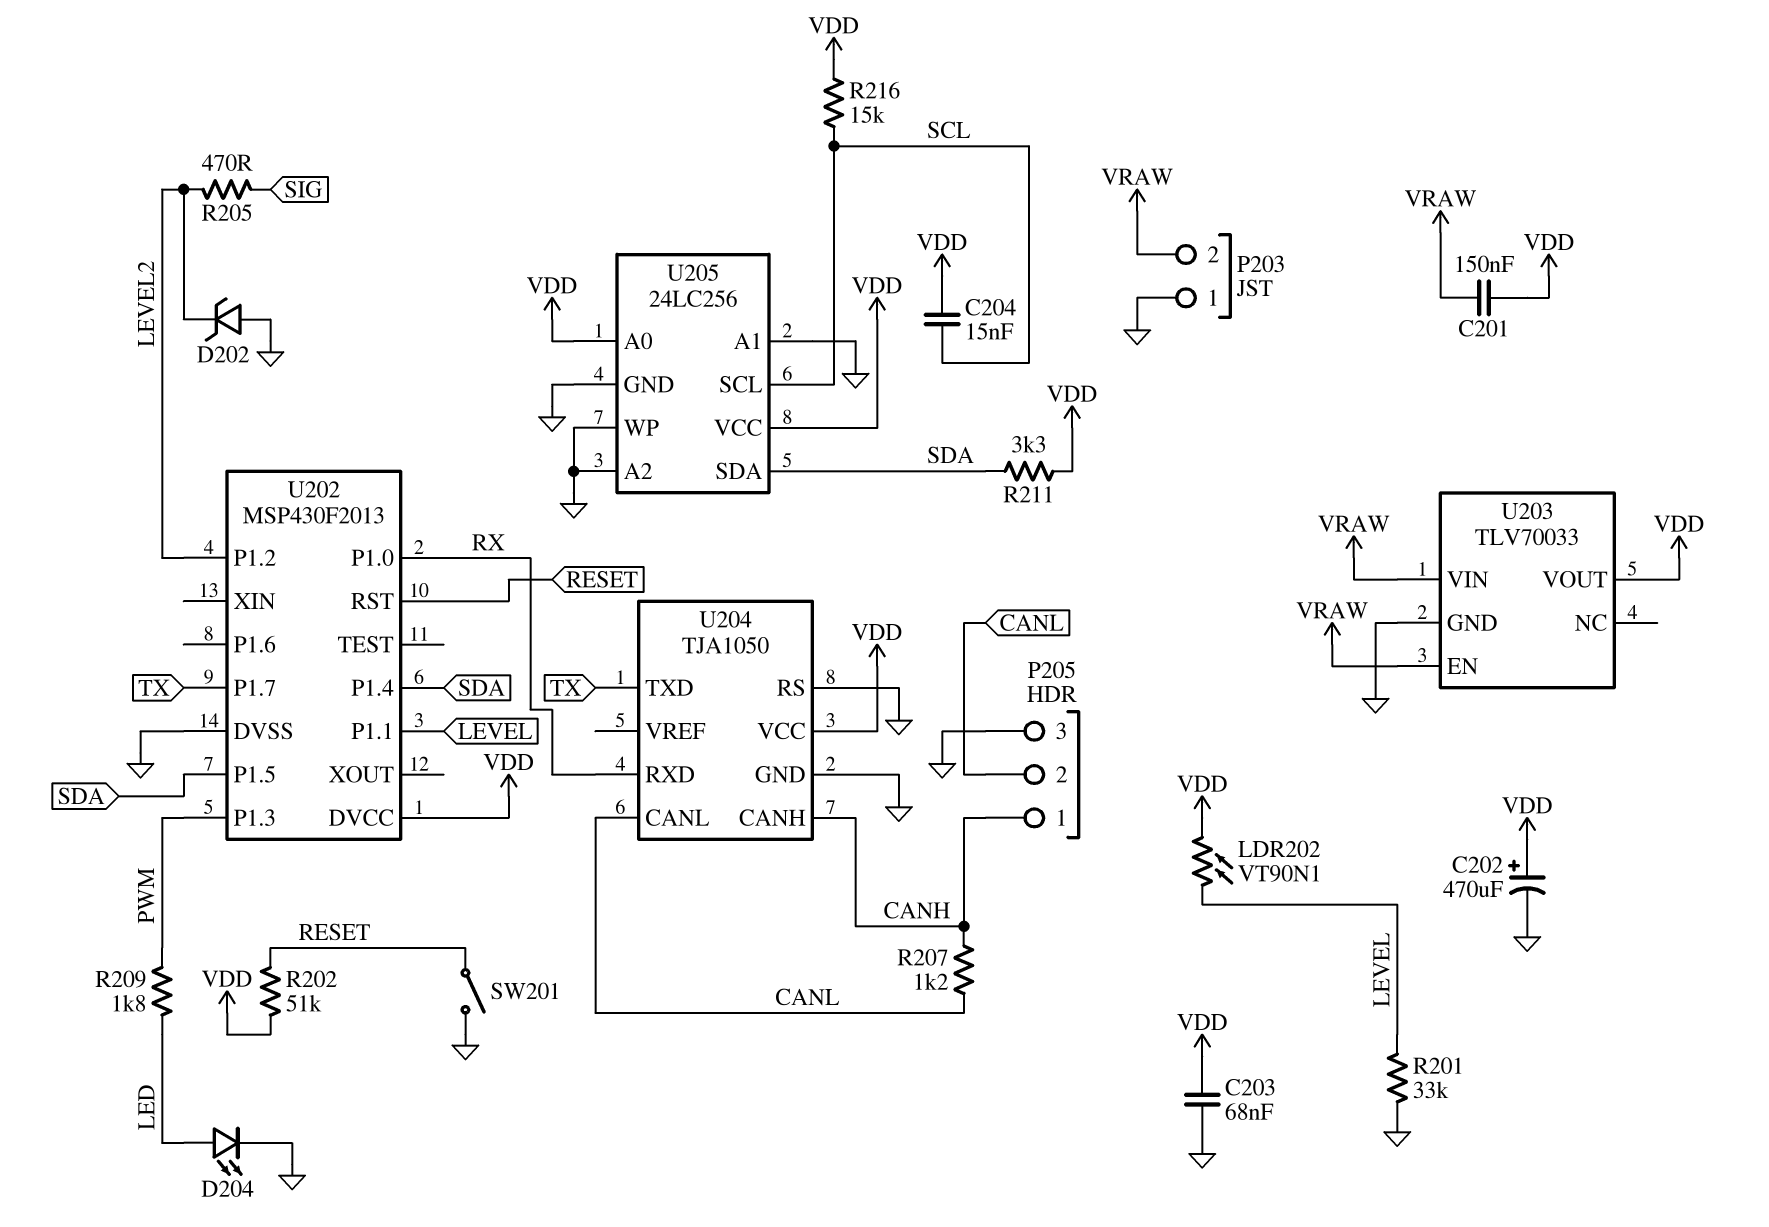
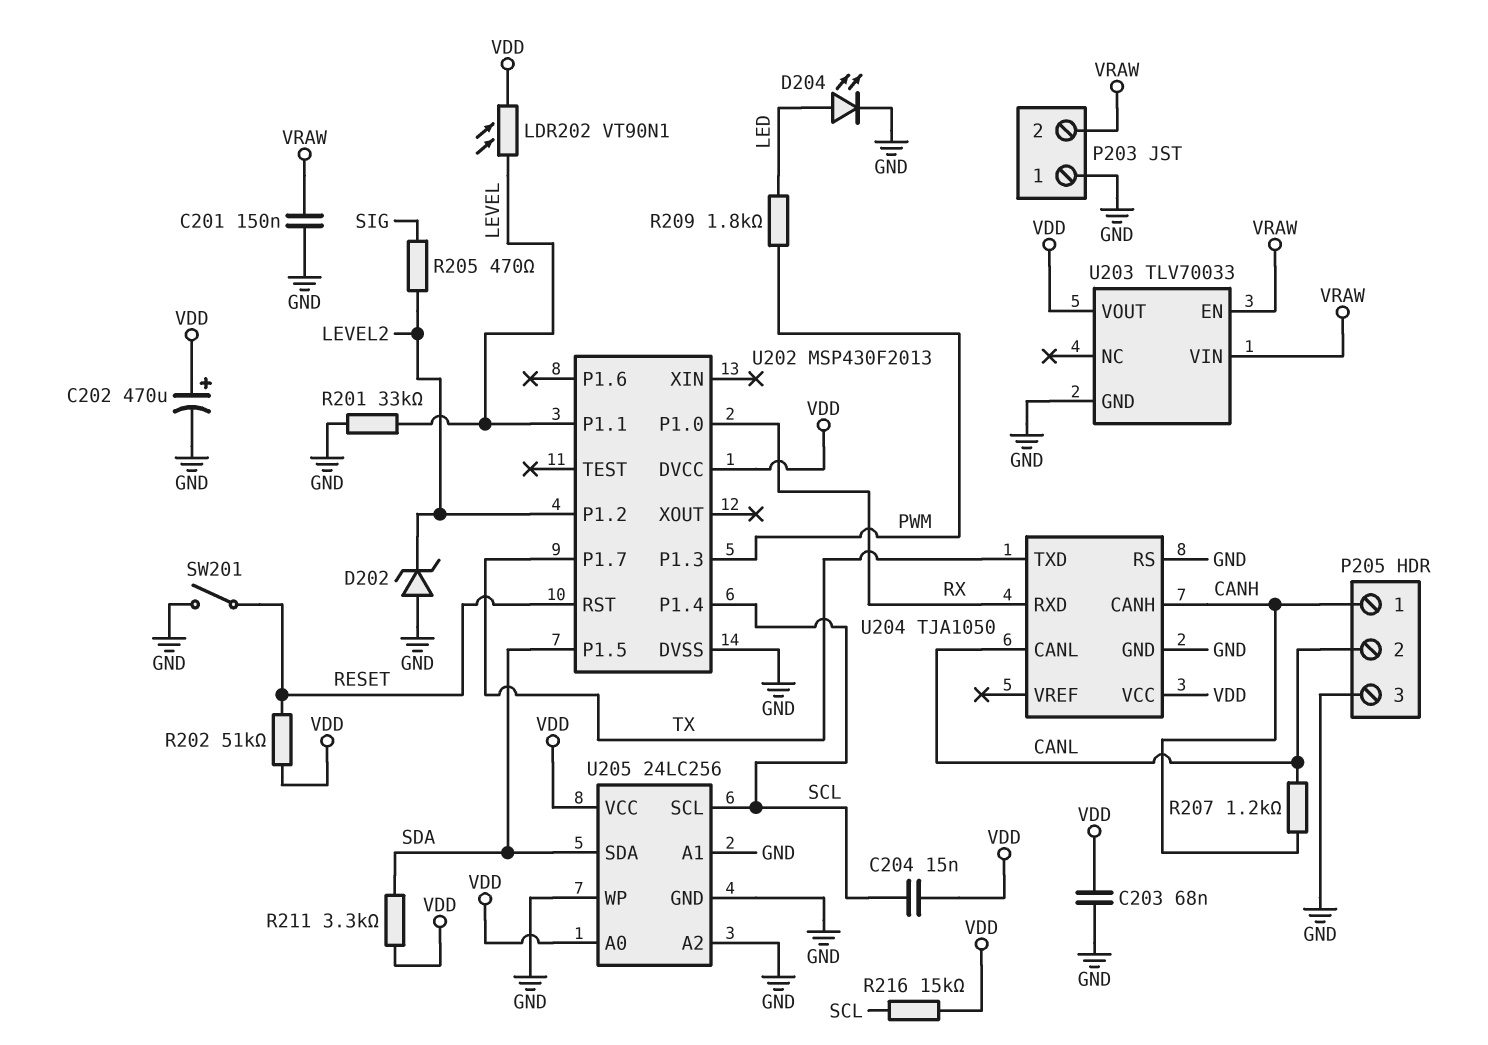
C201: 150nF (VDD, VRAW) -> 150nF (GND, VRAW)
U202 pin P1.4: SDA -> SCL

